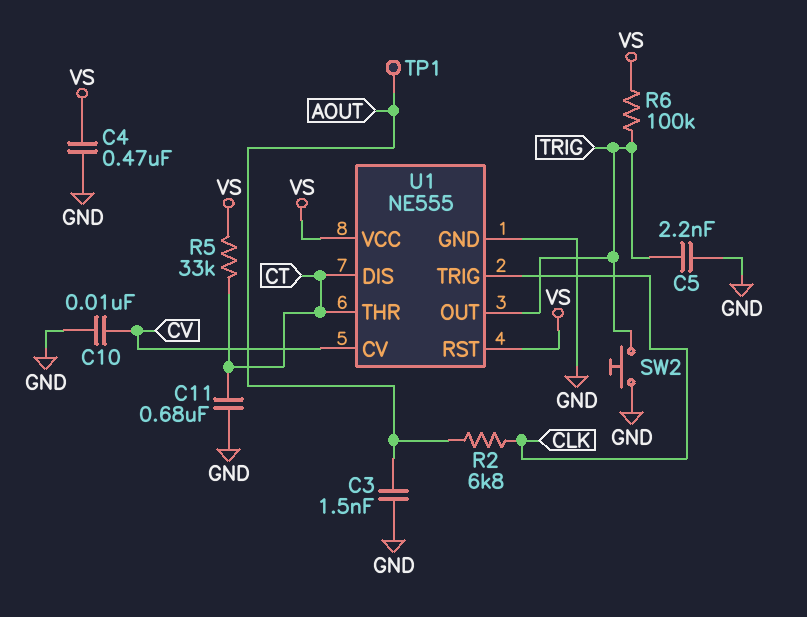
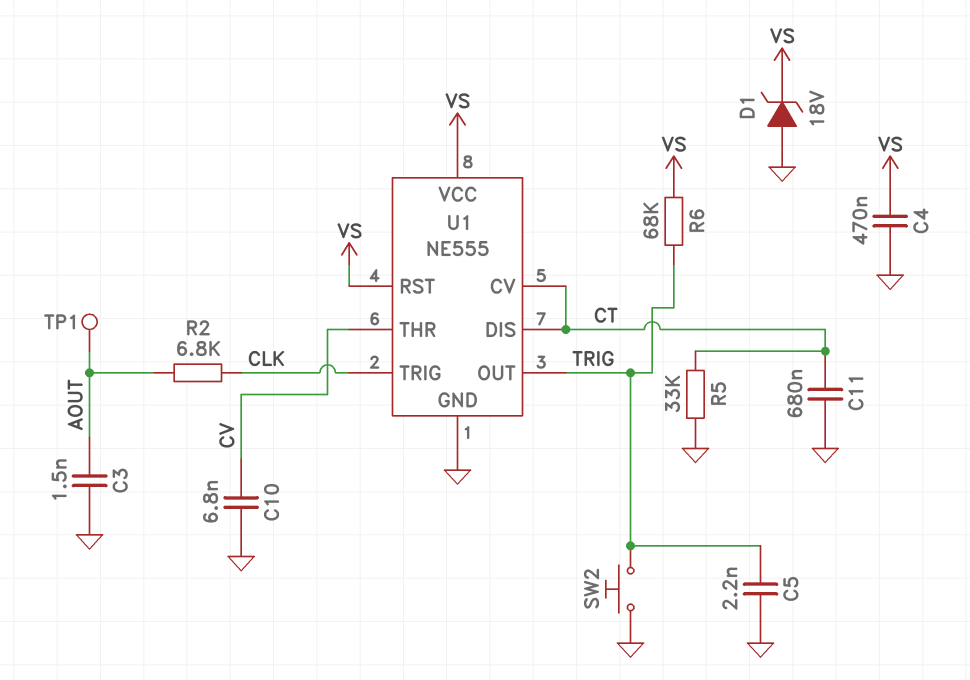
C10: 10nF (CV, GND) -> 6.8nF (CV, GND)
D1: none -> zener 18V (A GND, K VS)
R5: 33k (CT, VS) -> 33k (CT, GND)
R6: 100k (TRIG, VS) -> 68k (TRIG, VS)
U1 pin CV: CV -> CT
U1 pin THR: CT -> CV

